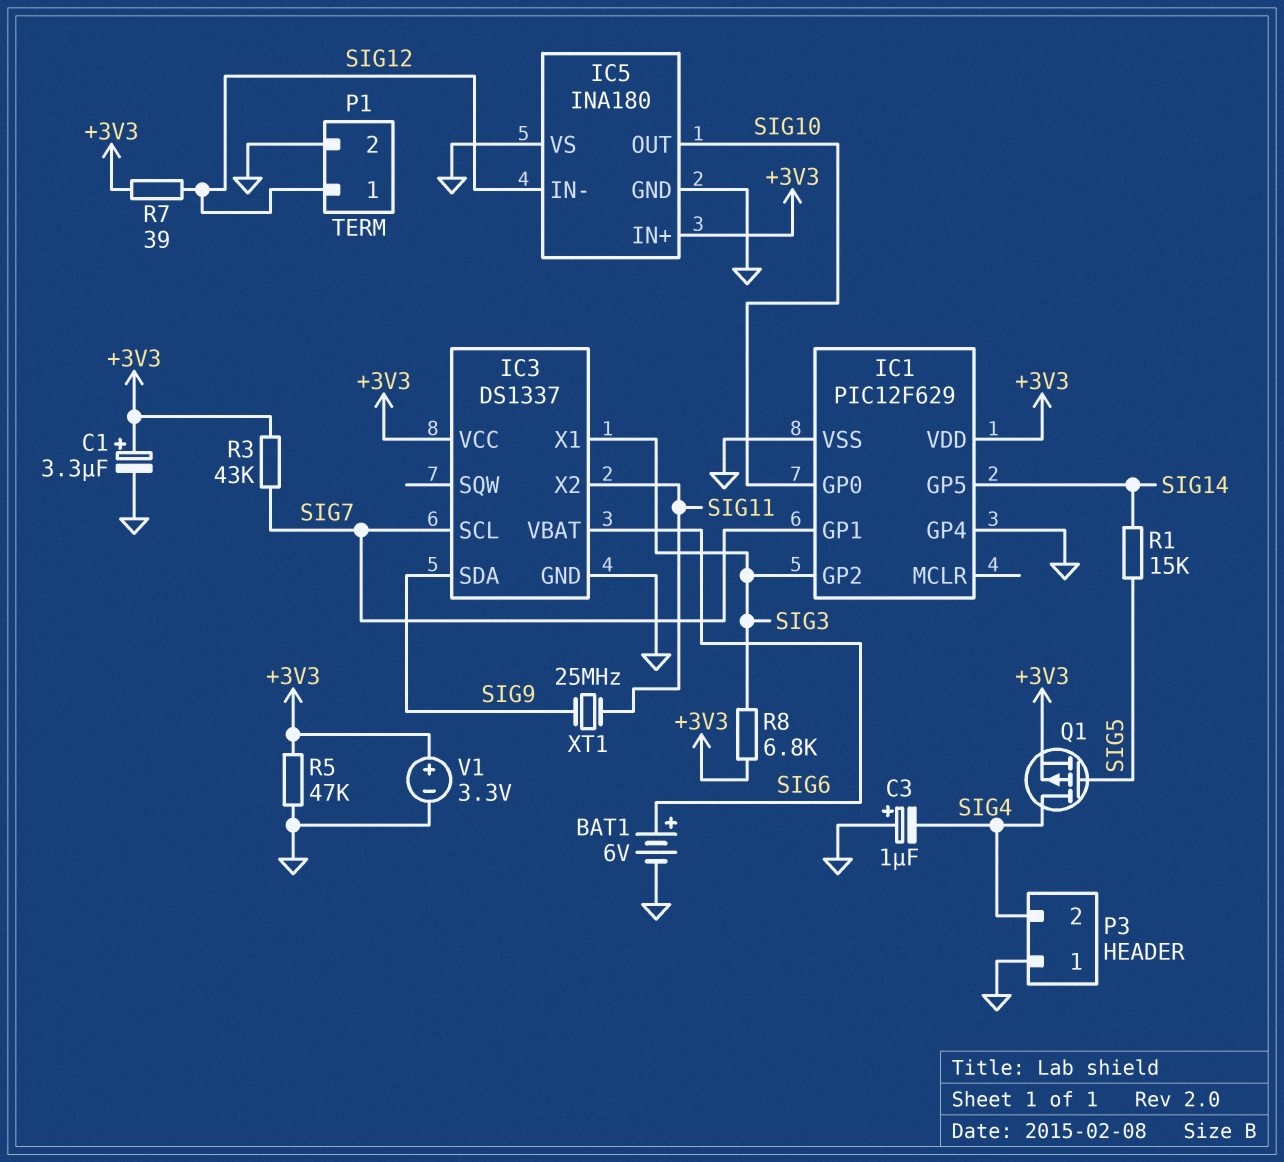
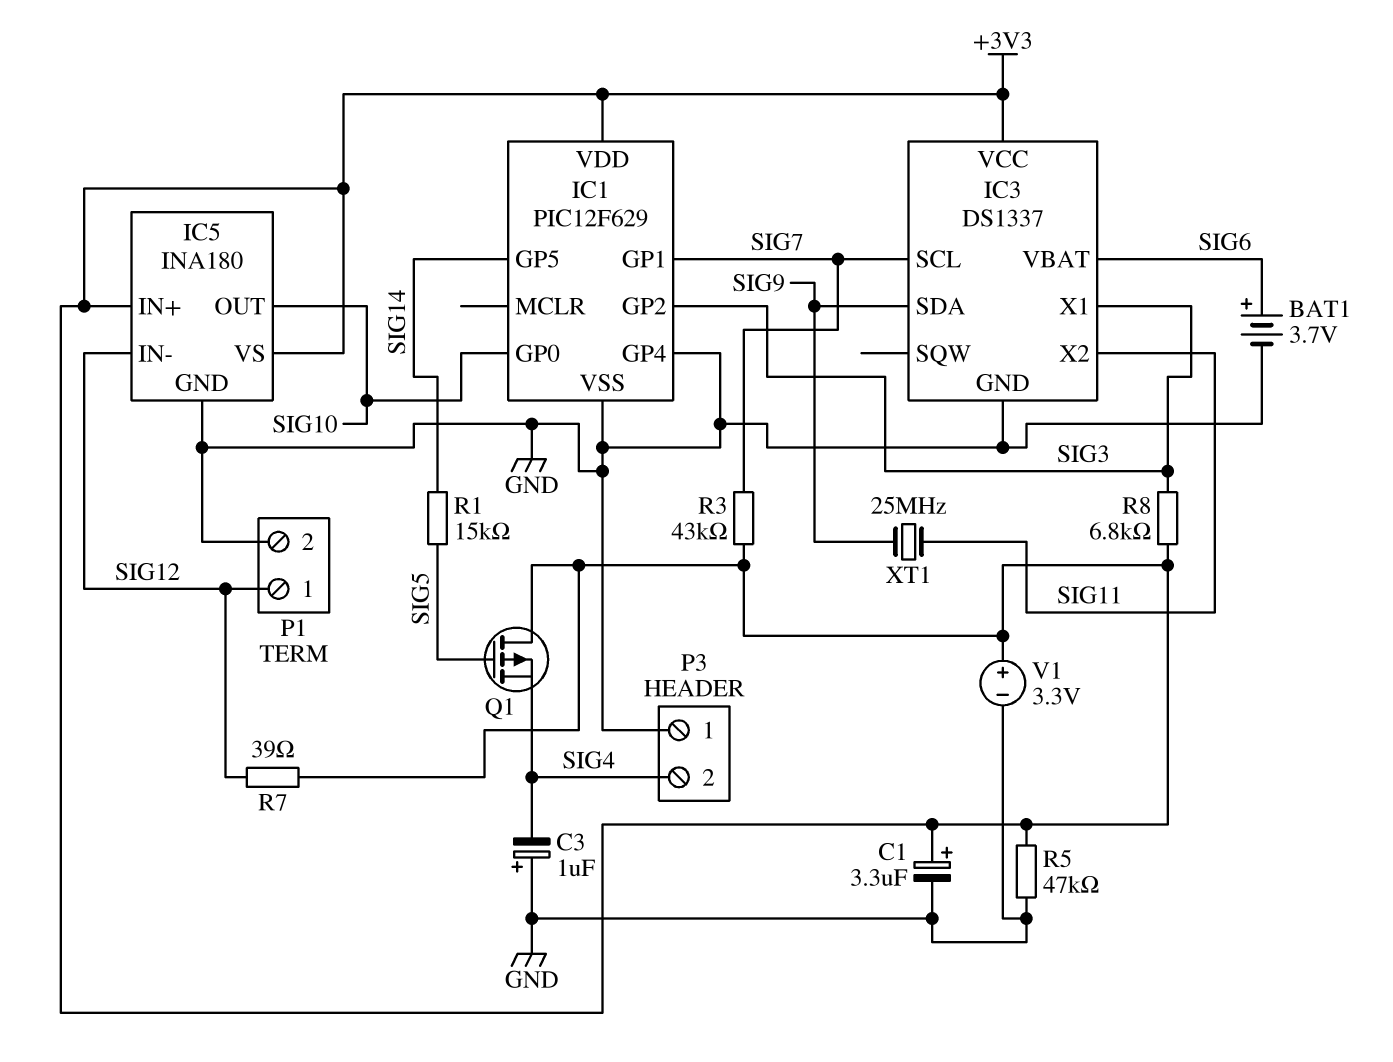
BAT1: 6V (plus SIG6, minus GND) -> 3.7V (plus SIG6, minus GND)
IC5 pin VS: GND -> +3V3
Q1: PMOS (G SIG5, D SIG4, S +3V3) -> PMOS (G SIG5, D +3V3, S SIG4)

